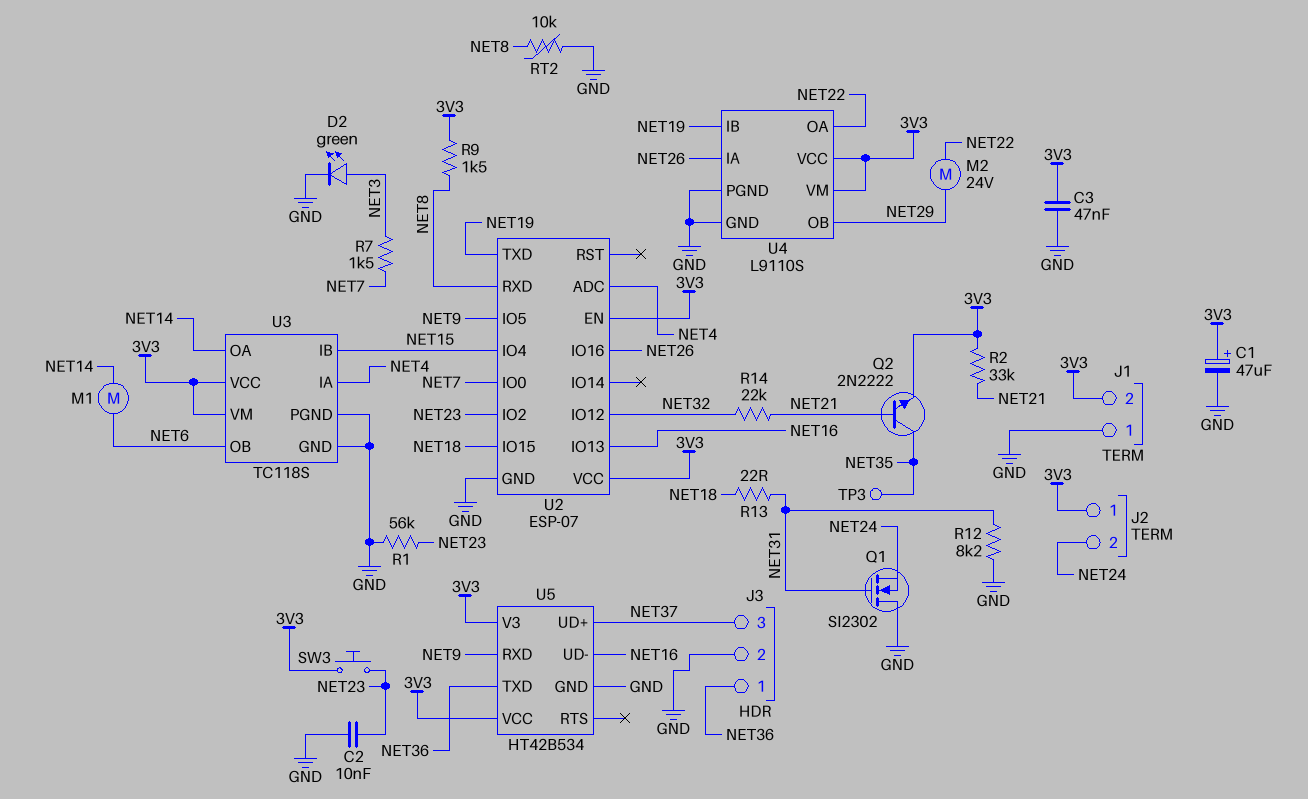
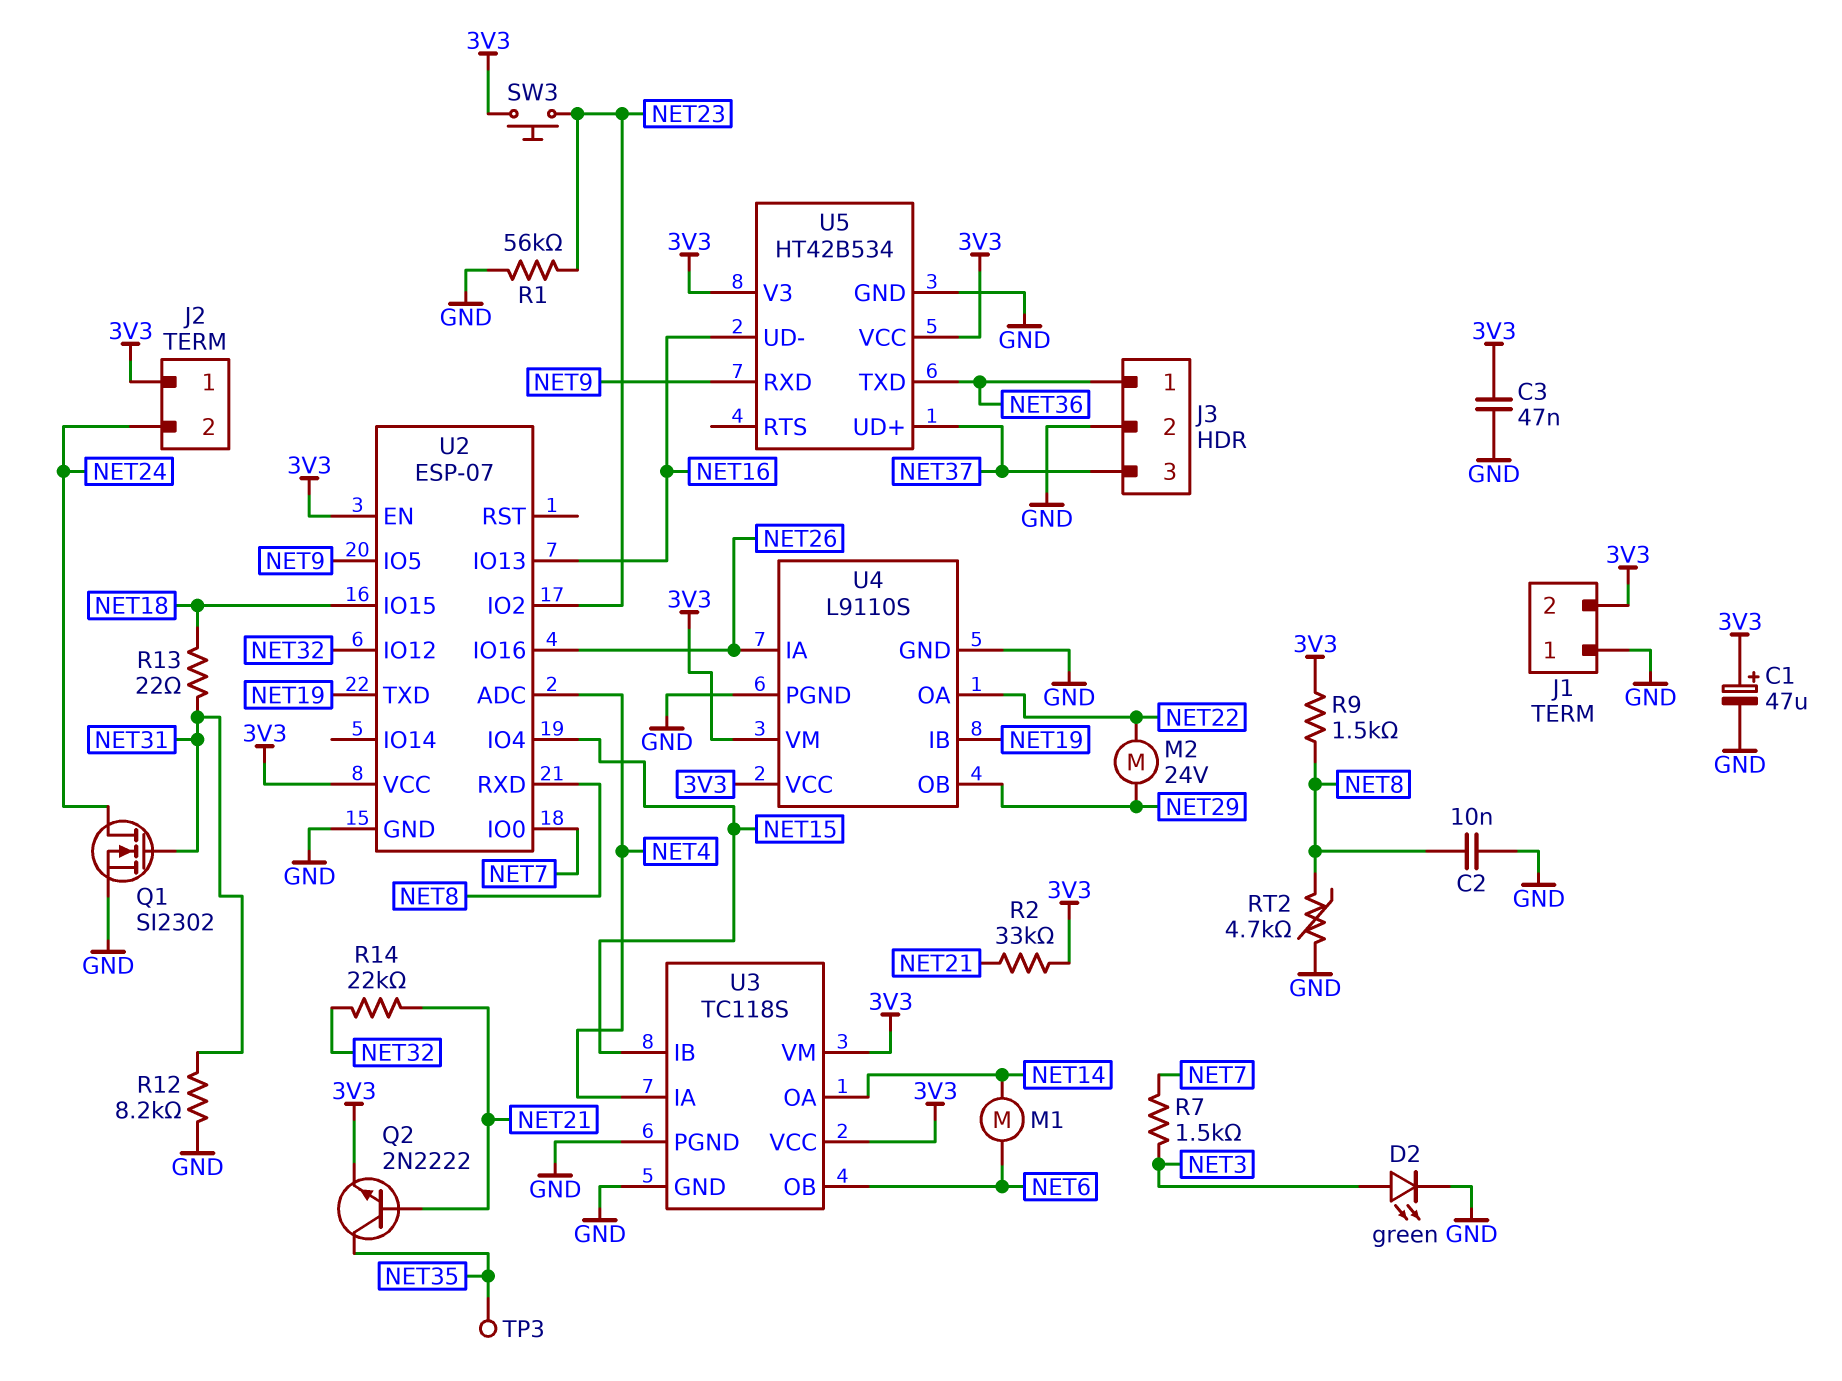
C2: 10nF (GND, NET23) -> 10nF (GND, NET8)
Q1: NMOS SI2302 (G NET31, D GND, S NET24) -> NMOS SI2302 (G NET31, D NET24, S GND)
RT2: 10k (GND, NET8) -> 4.7k (GND, NET8)

